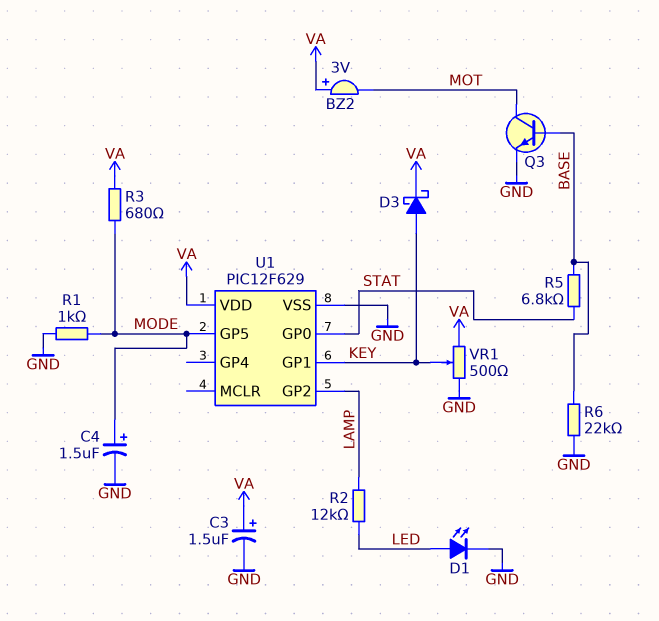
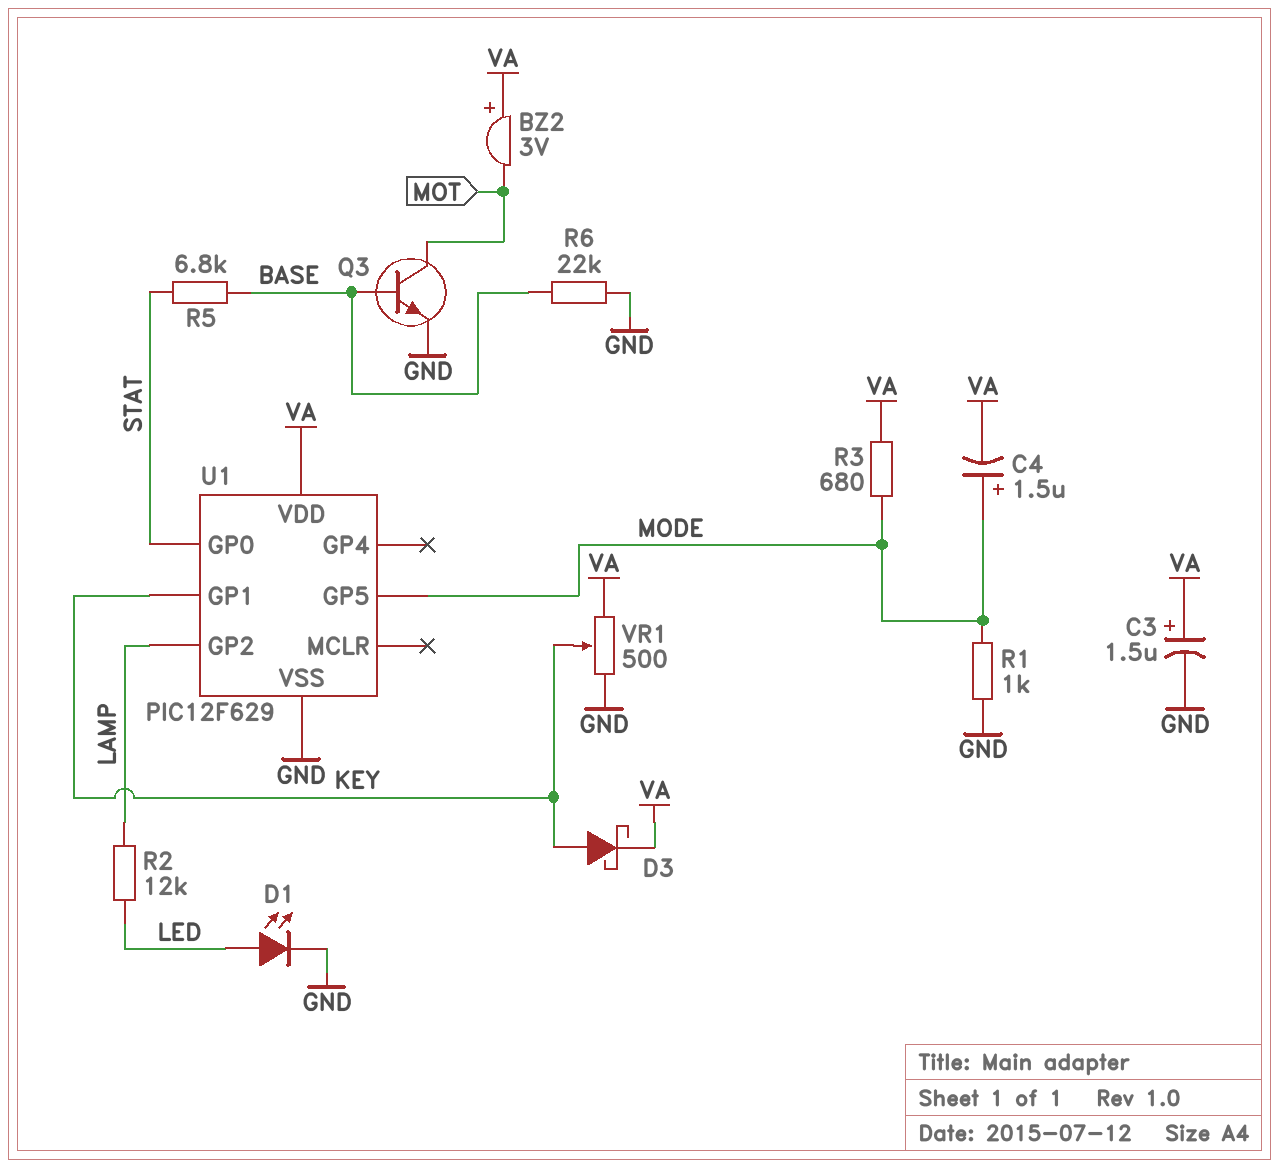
C4: 1.5uF (plus MODE, minus GND) -> 1.5uF (plus MODE, minus VA)

